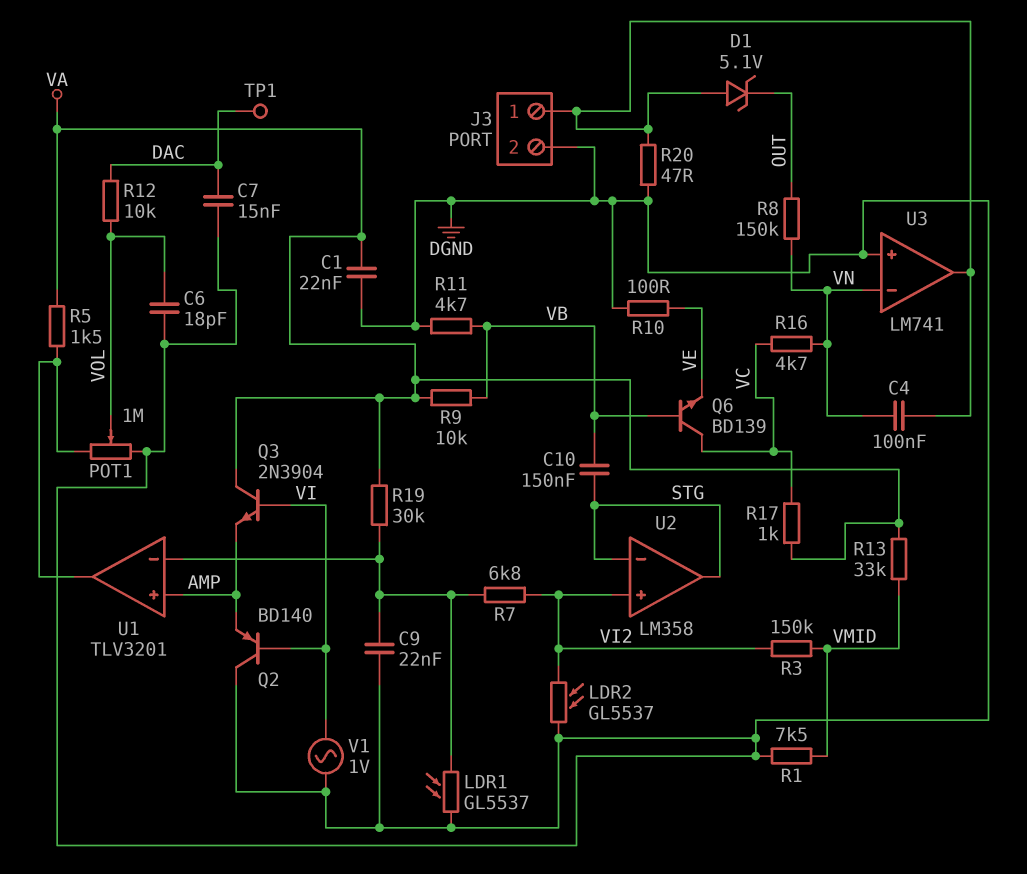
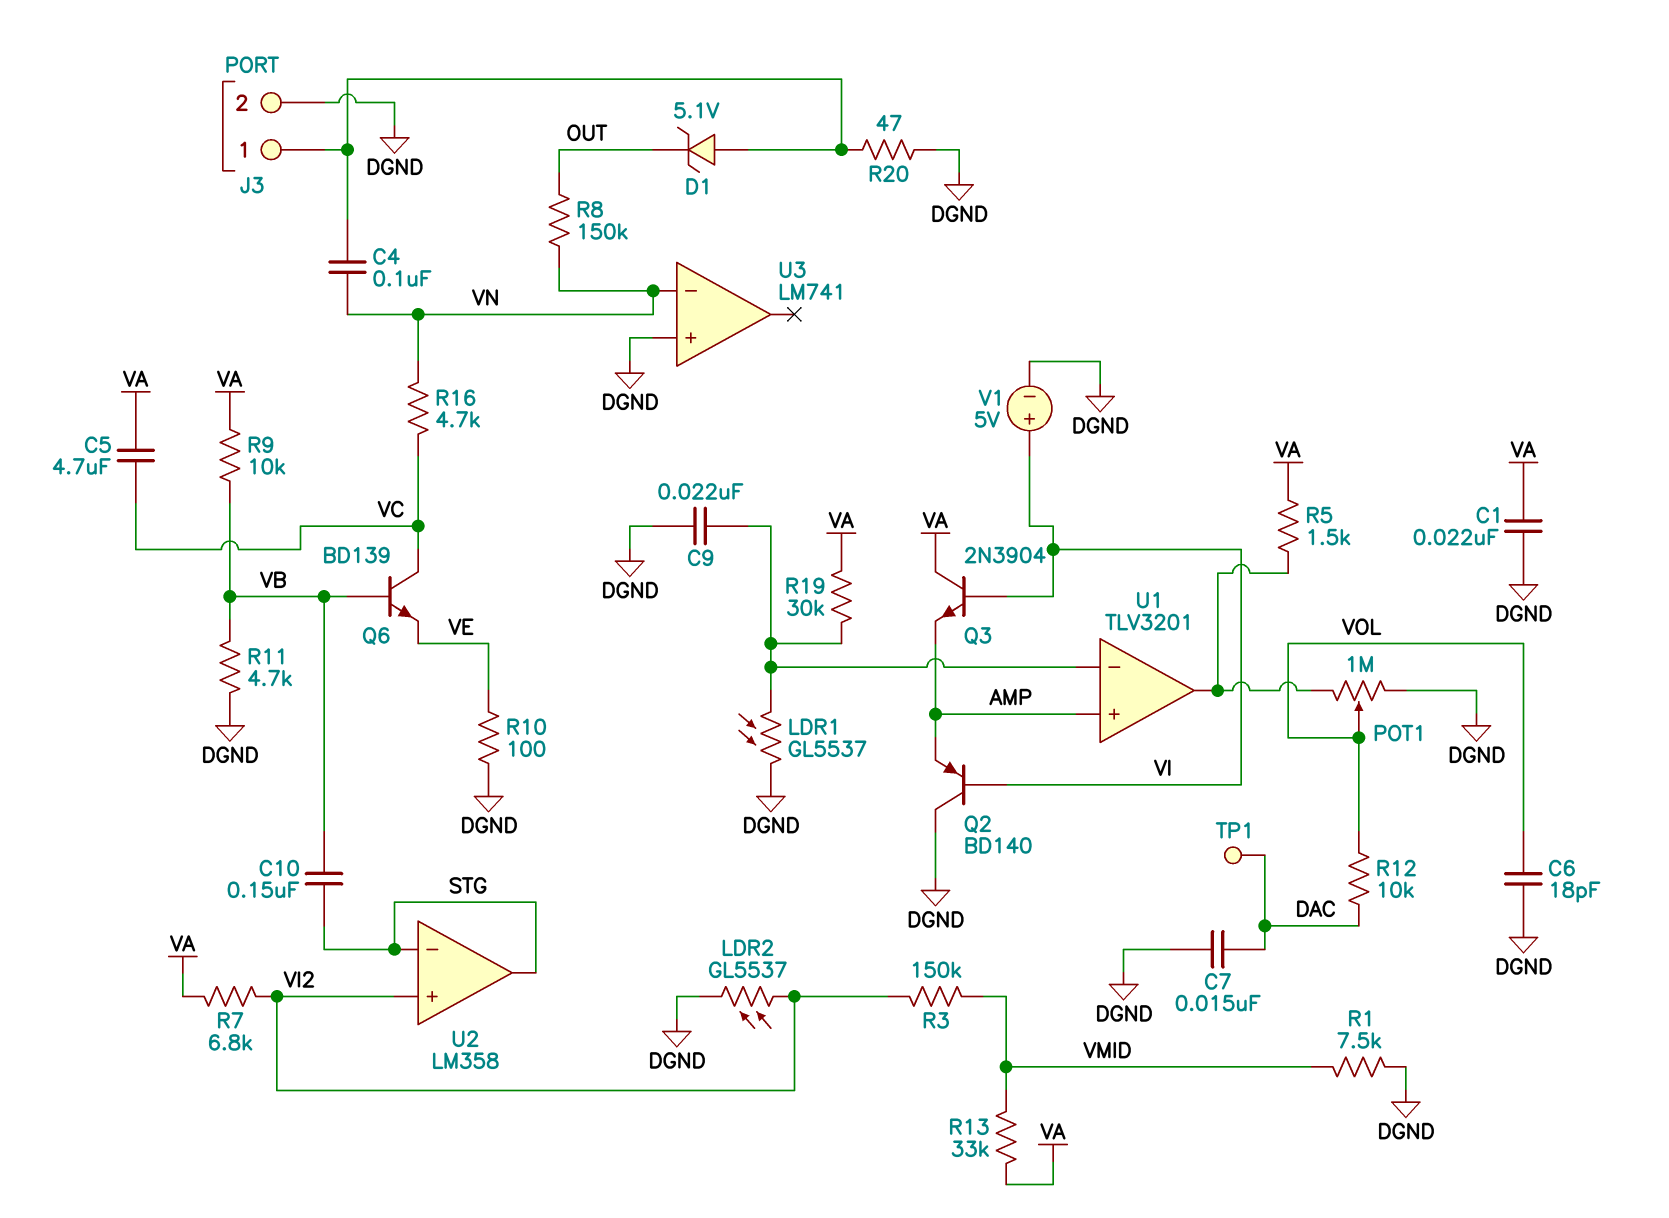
C5: none -> 4.7uF (VA, VC)
R7: 6.8k (U1/in-, VI2) -> 6.8k (VA, VI2)
R17: 1k (VA, VC) -> none
U3 pin out: J3/1 -> none
V1: AC 1V (DGND, VI) -> 5V (plus VI, minus DGND)

